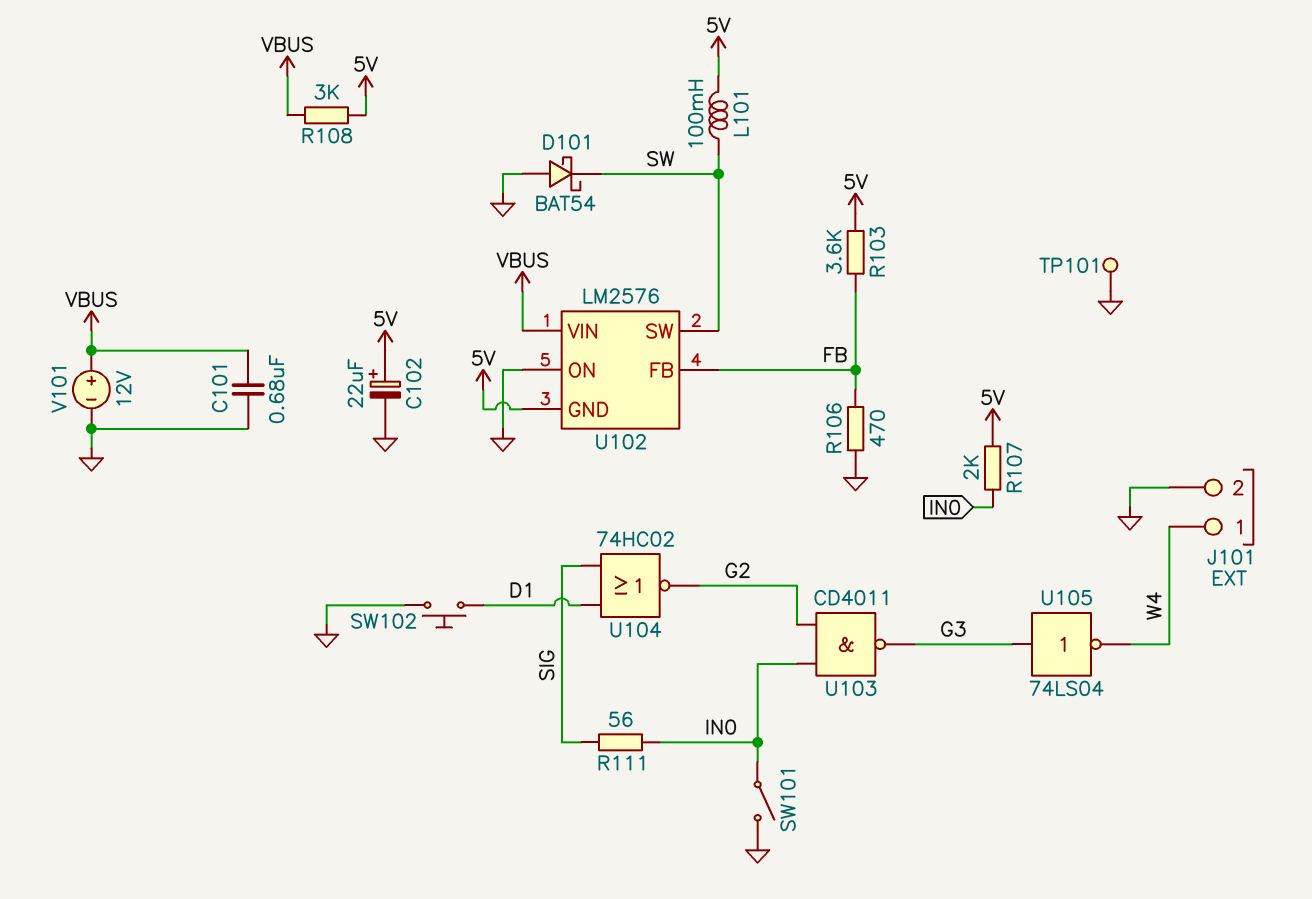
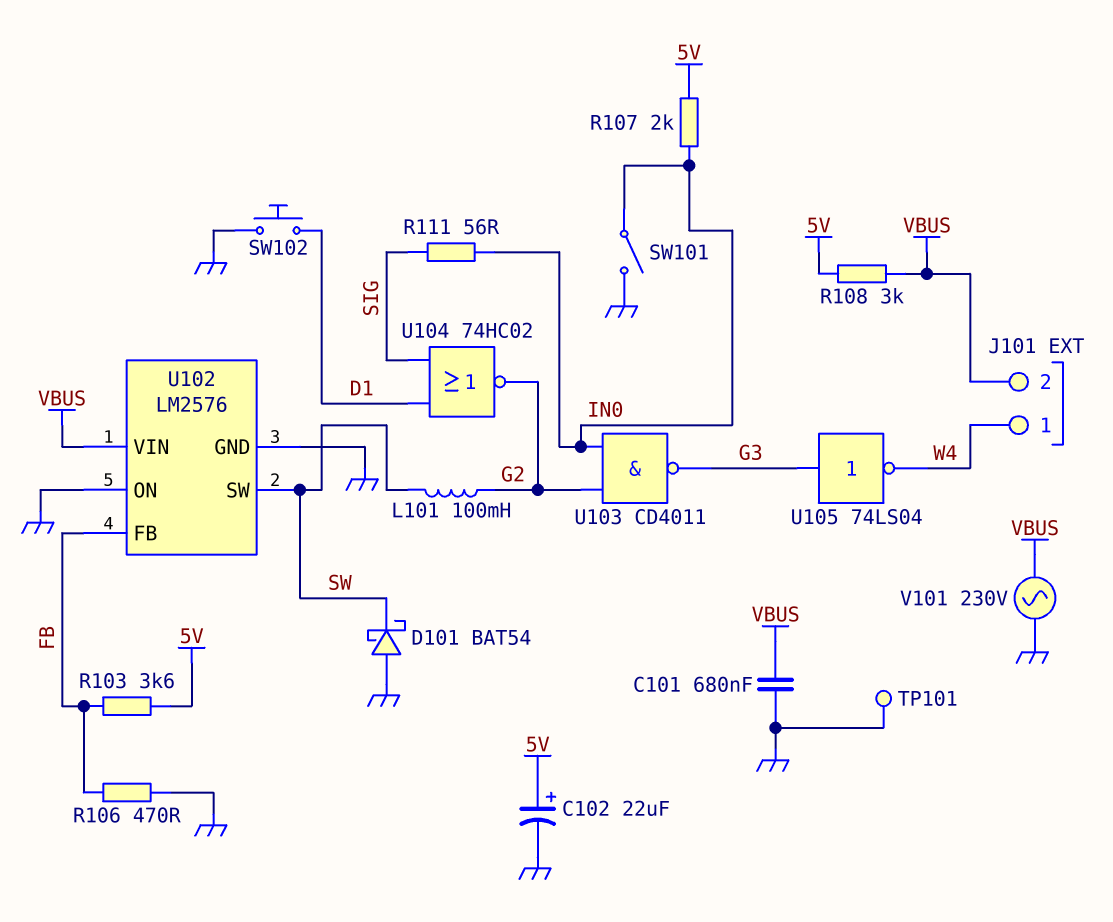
J101 pin 2: GND -> VBUS
L101: 100mH (5V, SW) -> 100mH (G2, SW)
U102 pin GND: 5V -> GND
V101: 12V (plus VBUS, minus GND) -> AC 230V (GND, VBUS)

